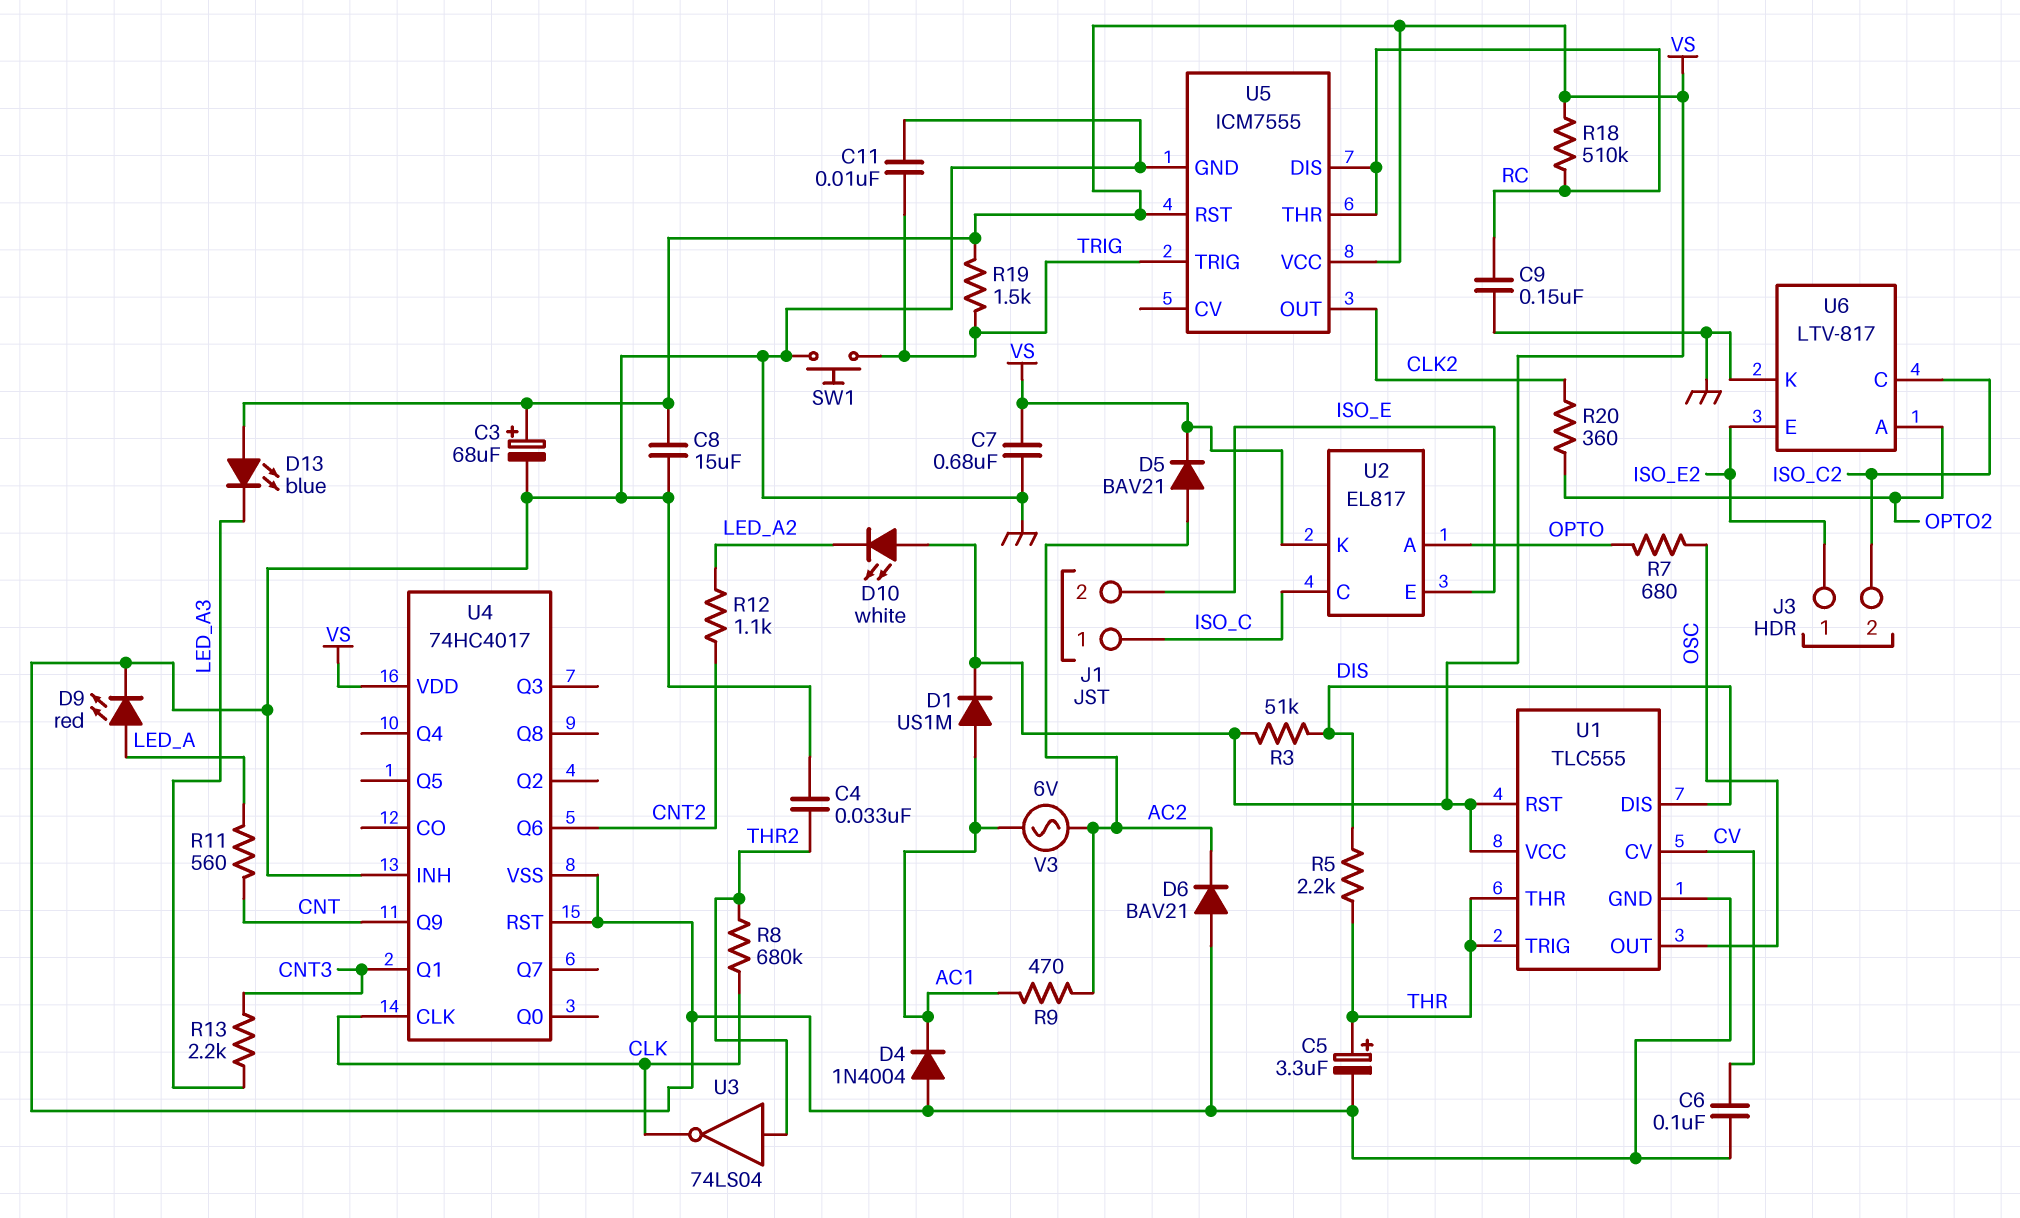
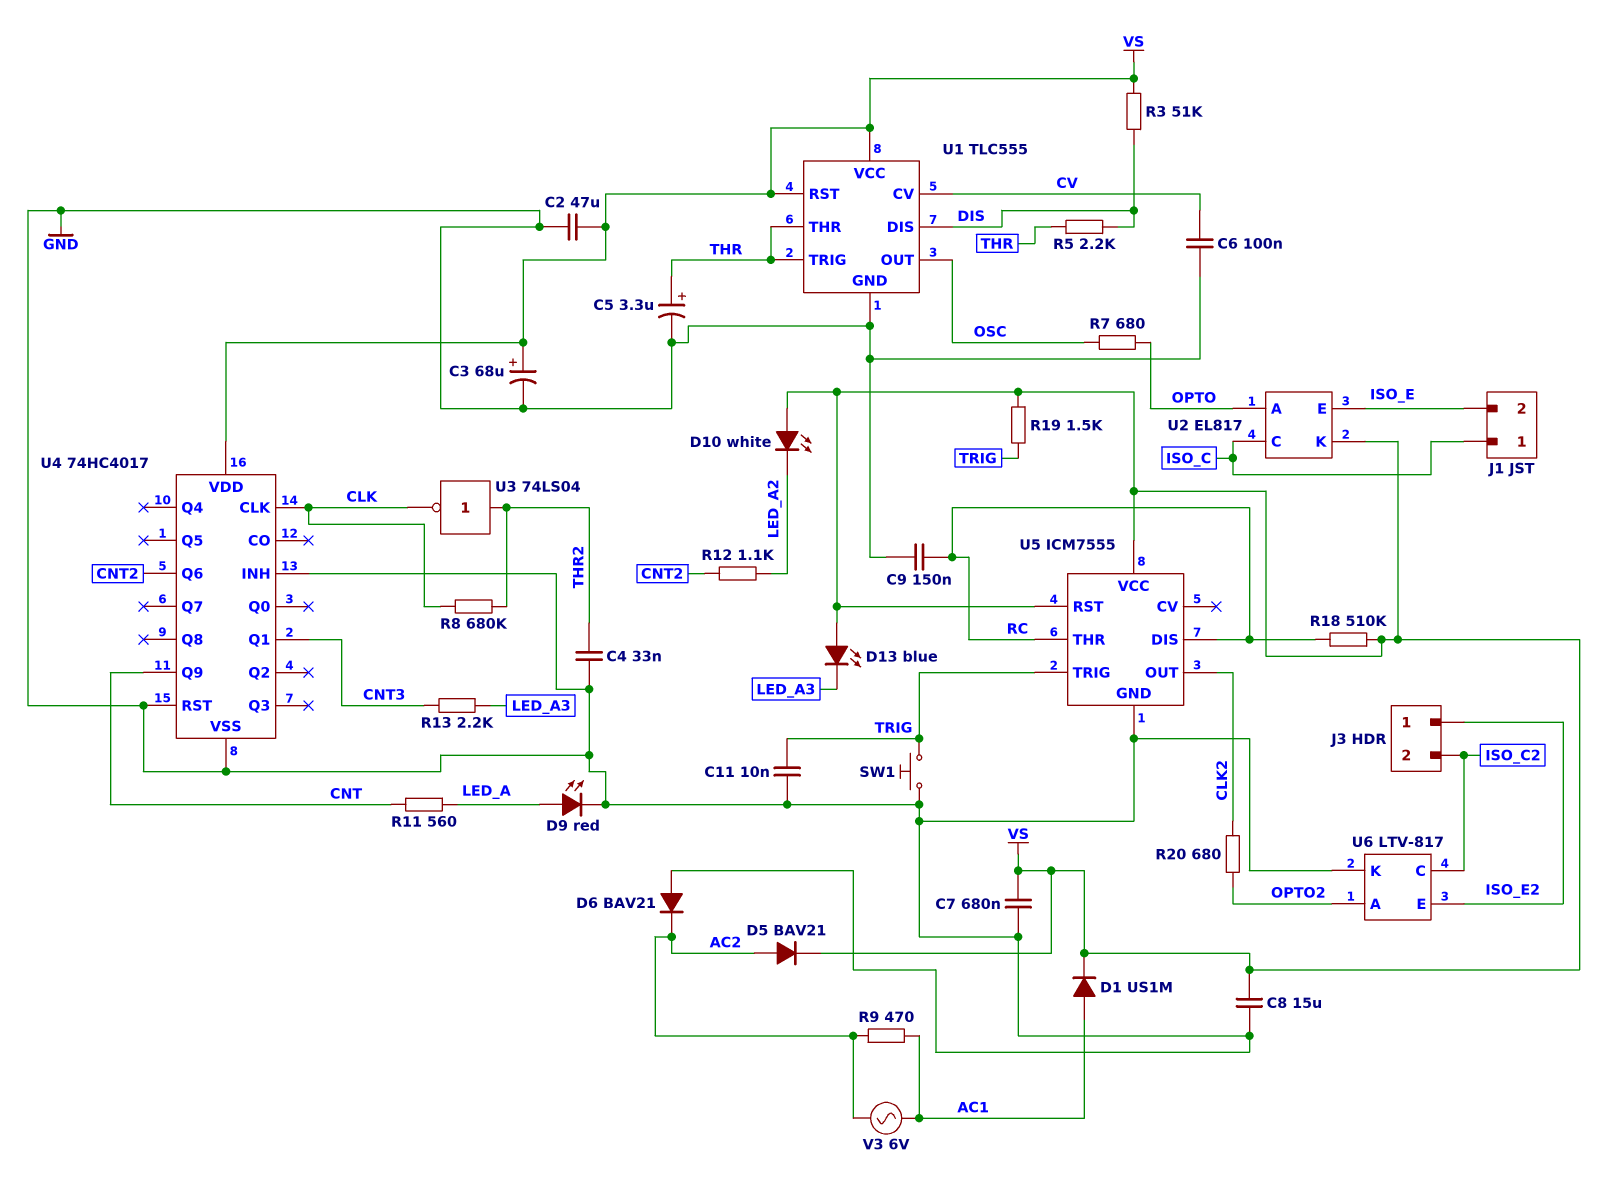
C2: none -> 47uF (GND, VS)
D4: diode 1N4004 (A GND, K AC1) -> none
R20: 360 (CLK2, OPTO2) -> 680 (CLK2, OPTO2)

